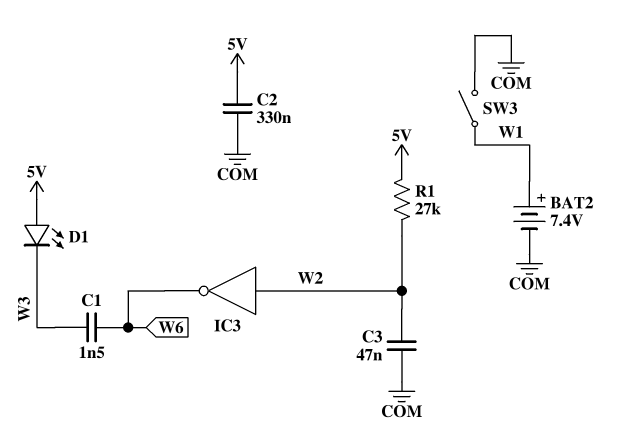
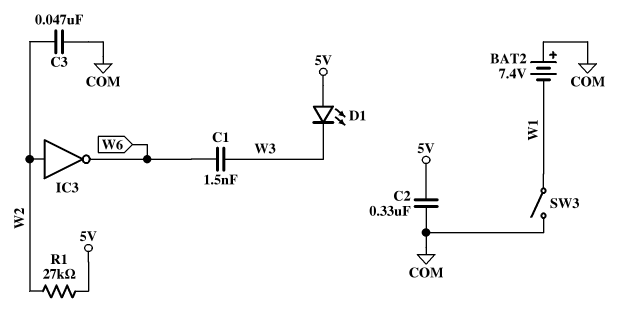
BAT2: 7.4V (plus W1, minus COM) -> 7.4V (plus COM, minus W1)

